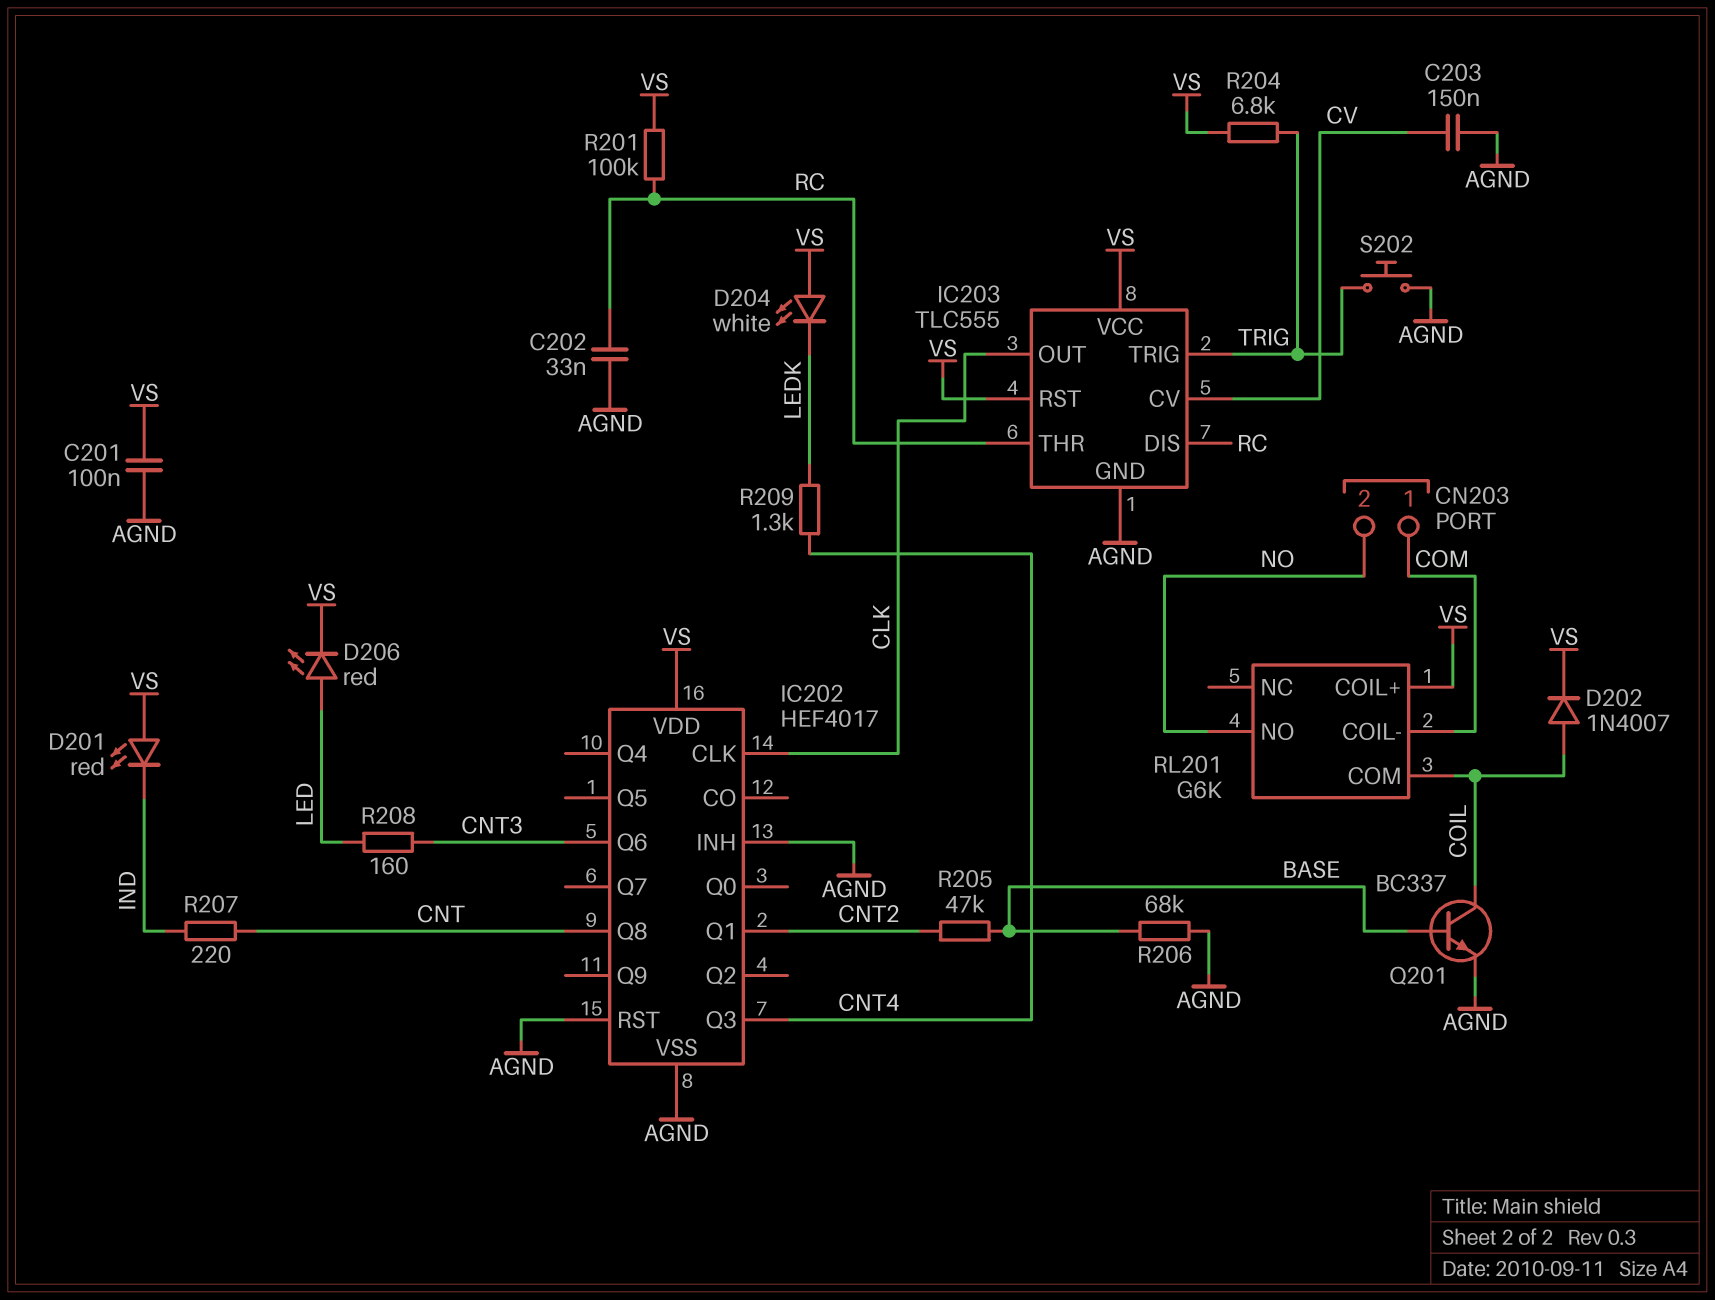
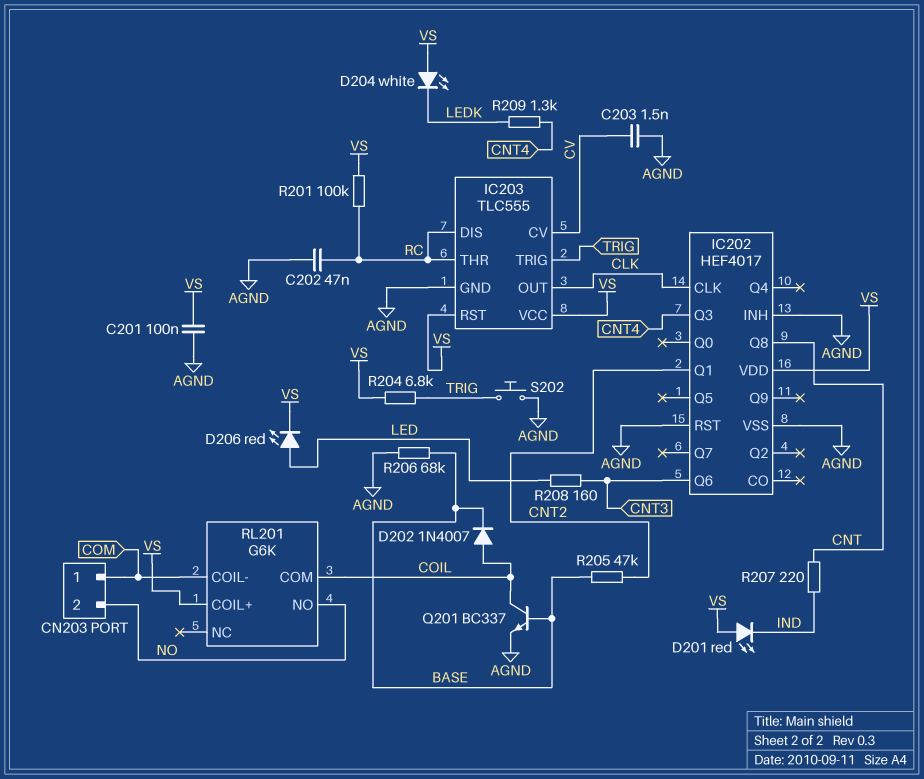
C202: 33nF (AGND, RC) -> 47nF (AGND, RC)
C203: 150nF (AGND, CV) -> 1.5nF (AGND, CV)
D202: diode 1N4007 (A COIL, K VS) -> diode 1N4007 (A COIL, K BASE)

